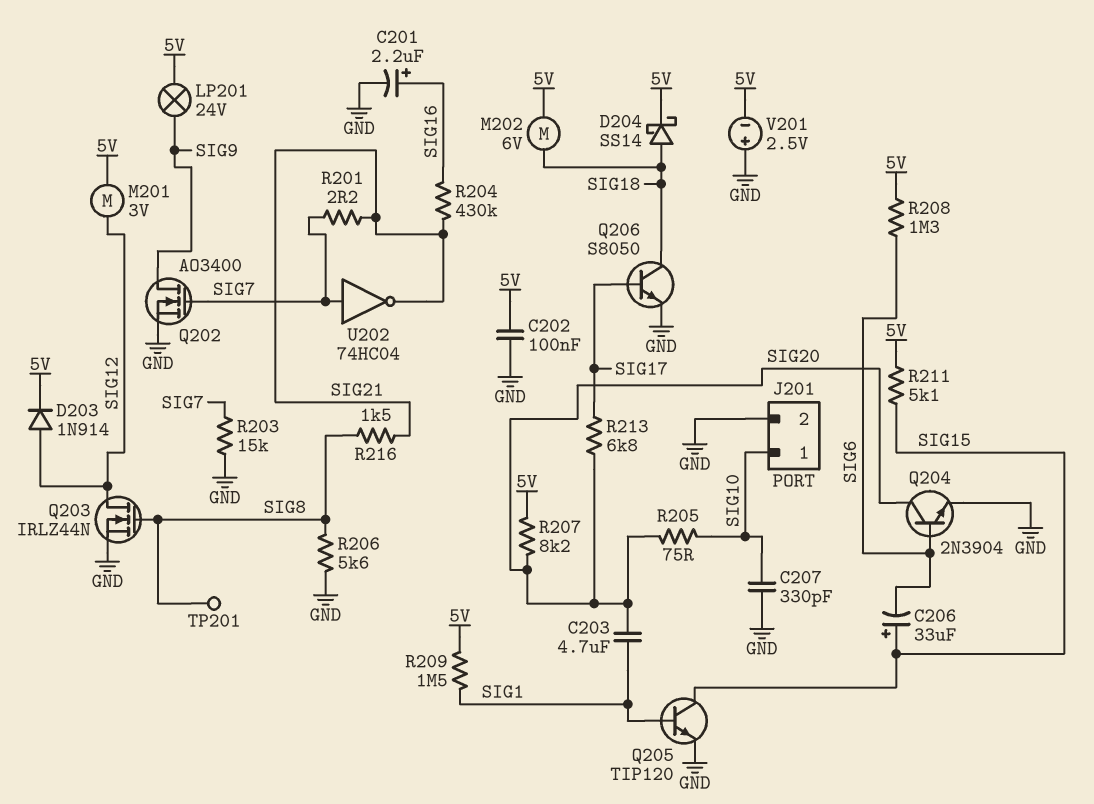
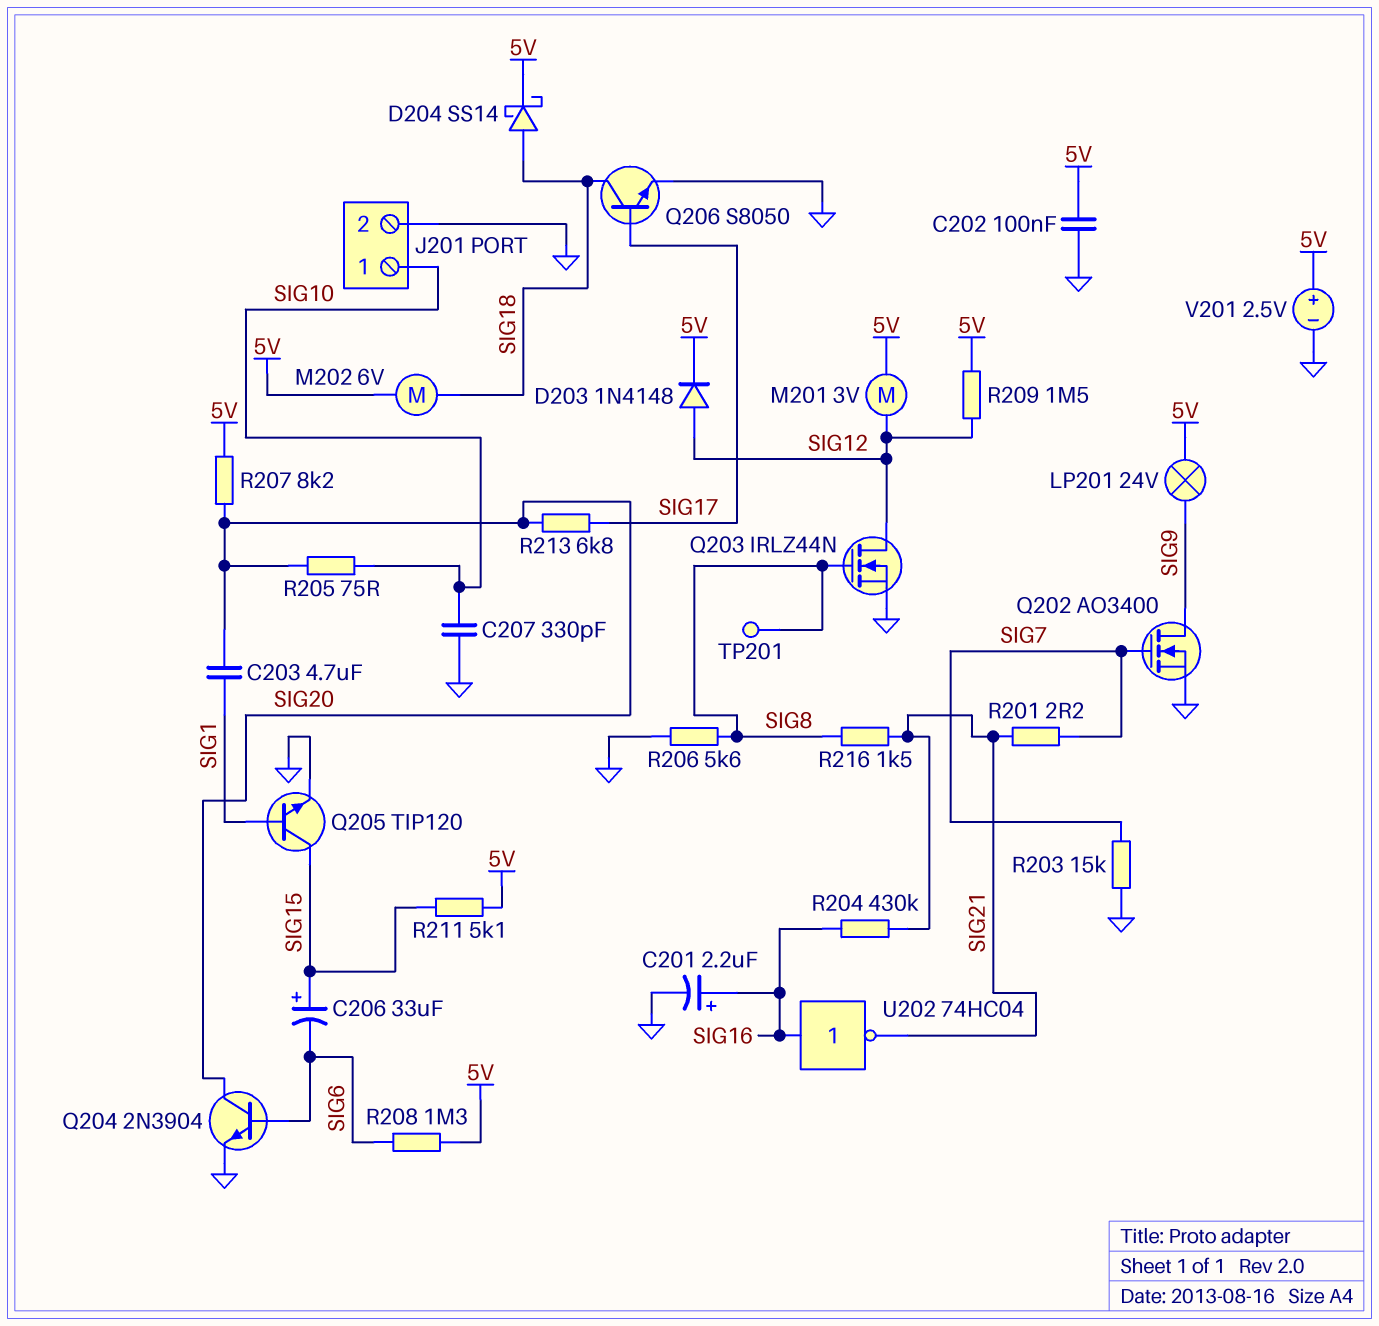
D203: diode 1N914 (A SIG12, K 5V) -> diode 1N4148 (A SIG12, K 5V)
R209: 1.5M (5V, SIG1) -> 1.5M (5V, SIG12)
U202: NOT 74HC04 (in SIG7, out SIG21) -> NOT 74HC04 (in SIG16, out SIG21)
V201: 2.5V (plus GND, minus 5V) -> 2.5V (plus 5V, minus GND)

